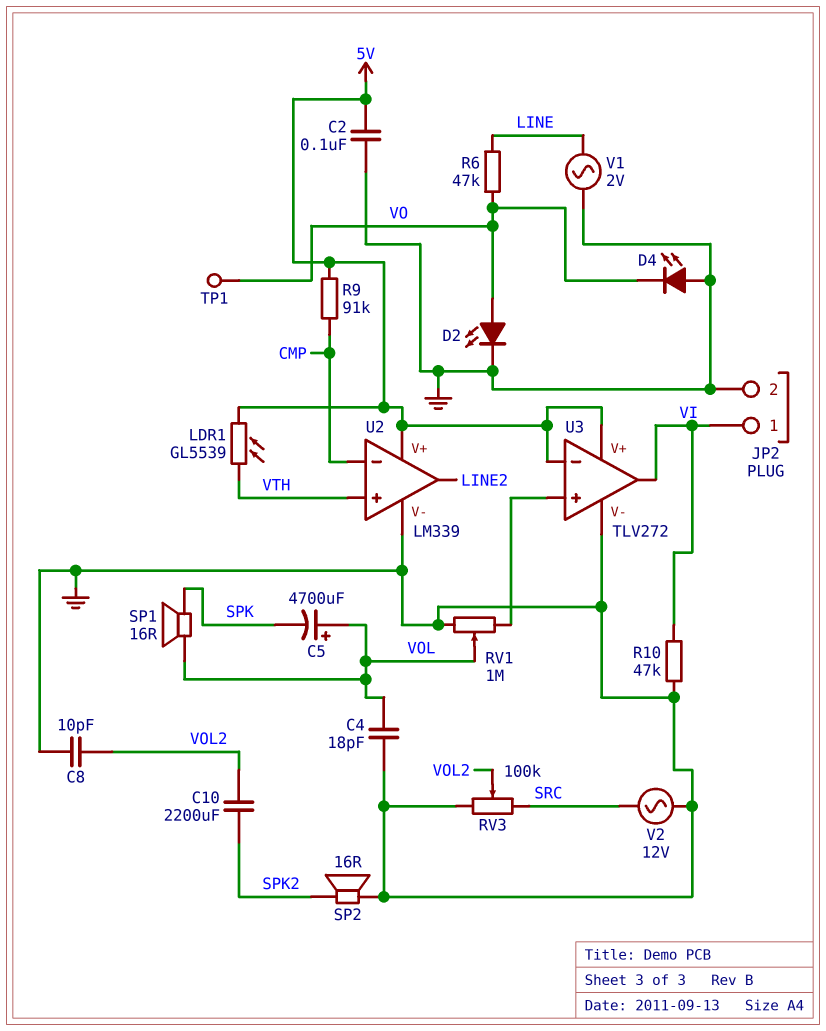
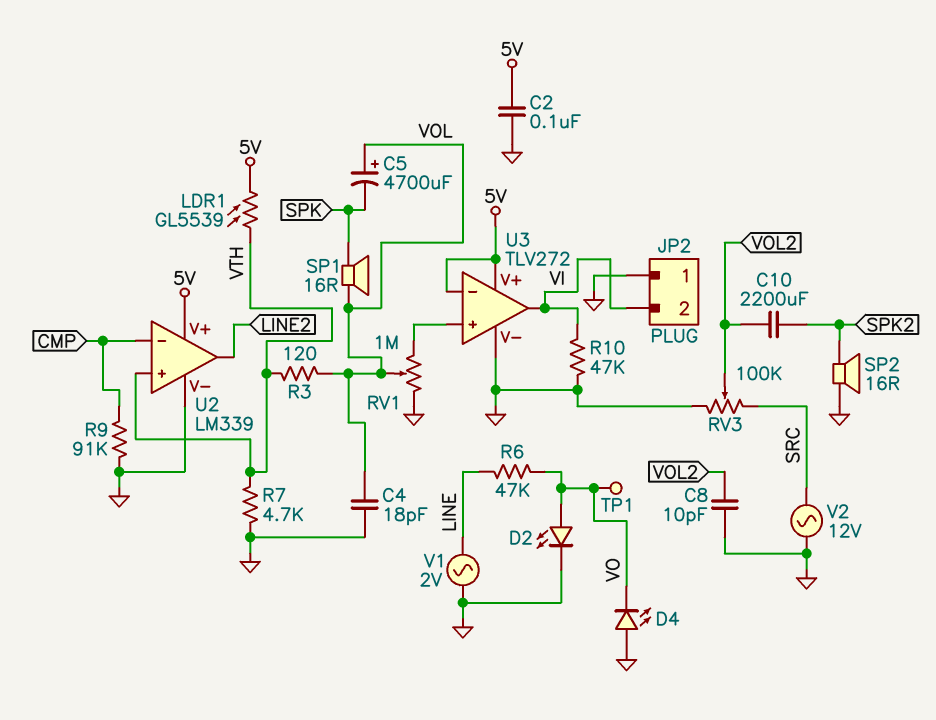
JP2 pin 1: VI -> GND
JP2 pin 2: GND -> VI
R3: none -> 120 (VOL, VTH)
R7: none -> 4.7k (GND, VTH)
R9: 91k (5V, CMP) -> 91k (CMP, GND)

